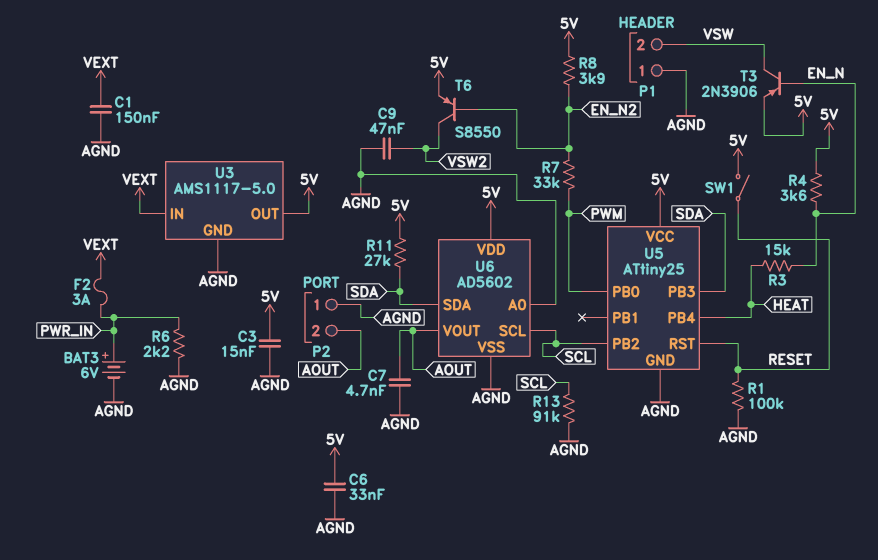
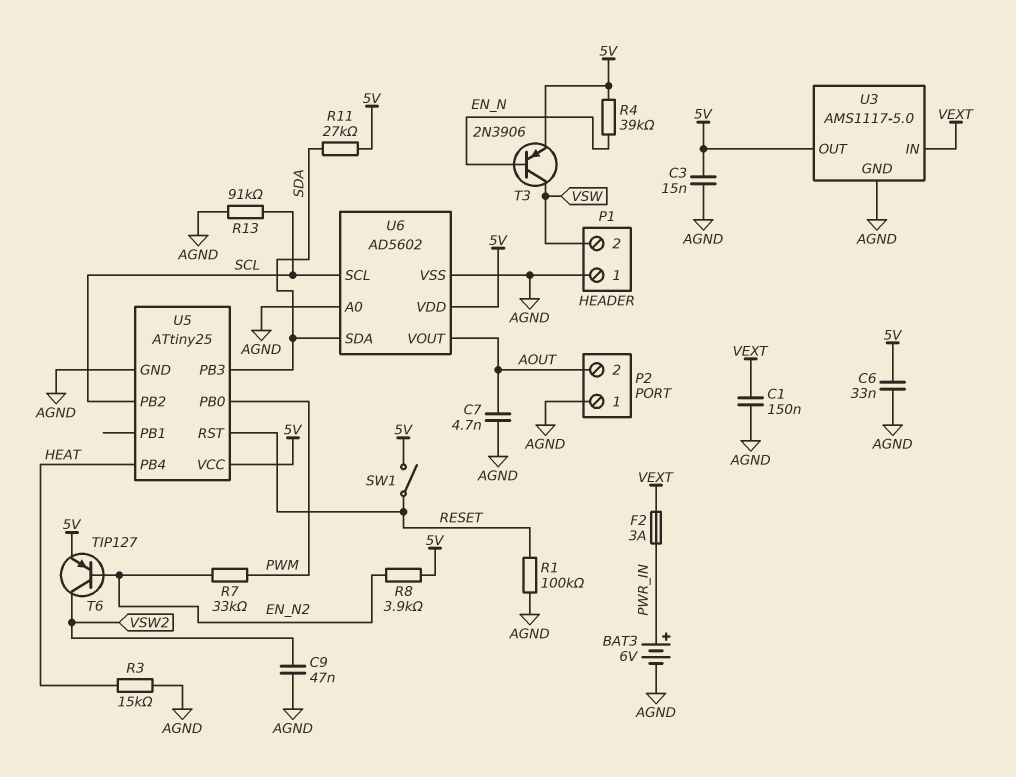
R3: 15k (EN_N, HEAT) -> 15k (AGND, HEAT)
R4: 3.6k (5V, EN_N) -> 39k (5V, EN_N)
R6: 2.2k (AGND, PWR_IN) -> none
T6: PNP S8550 (B EN_N2, C VSW2, E 5V) -> PNP TIP127 (B EN_N2, C VSW2, E 5V)

